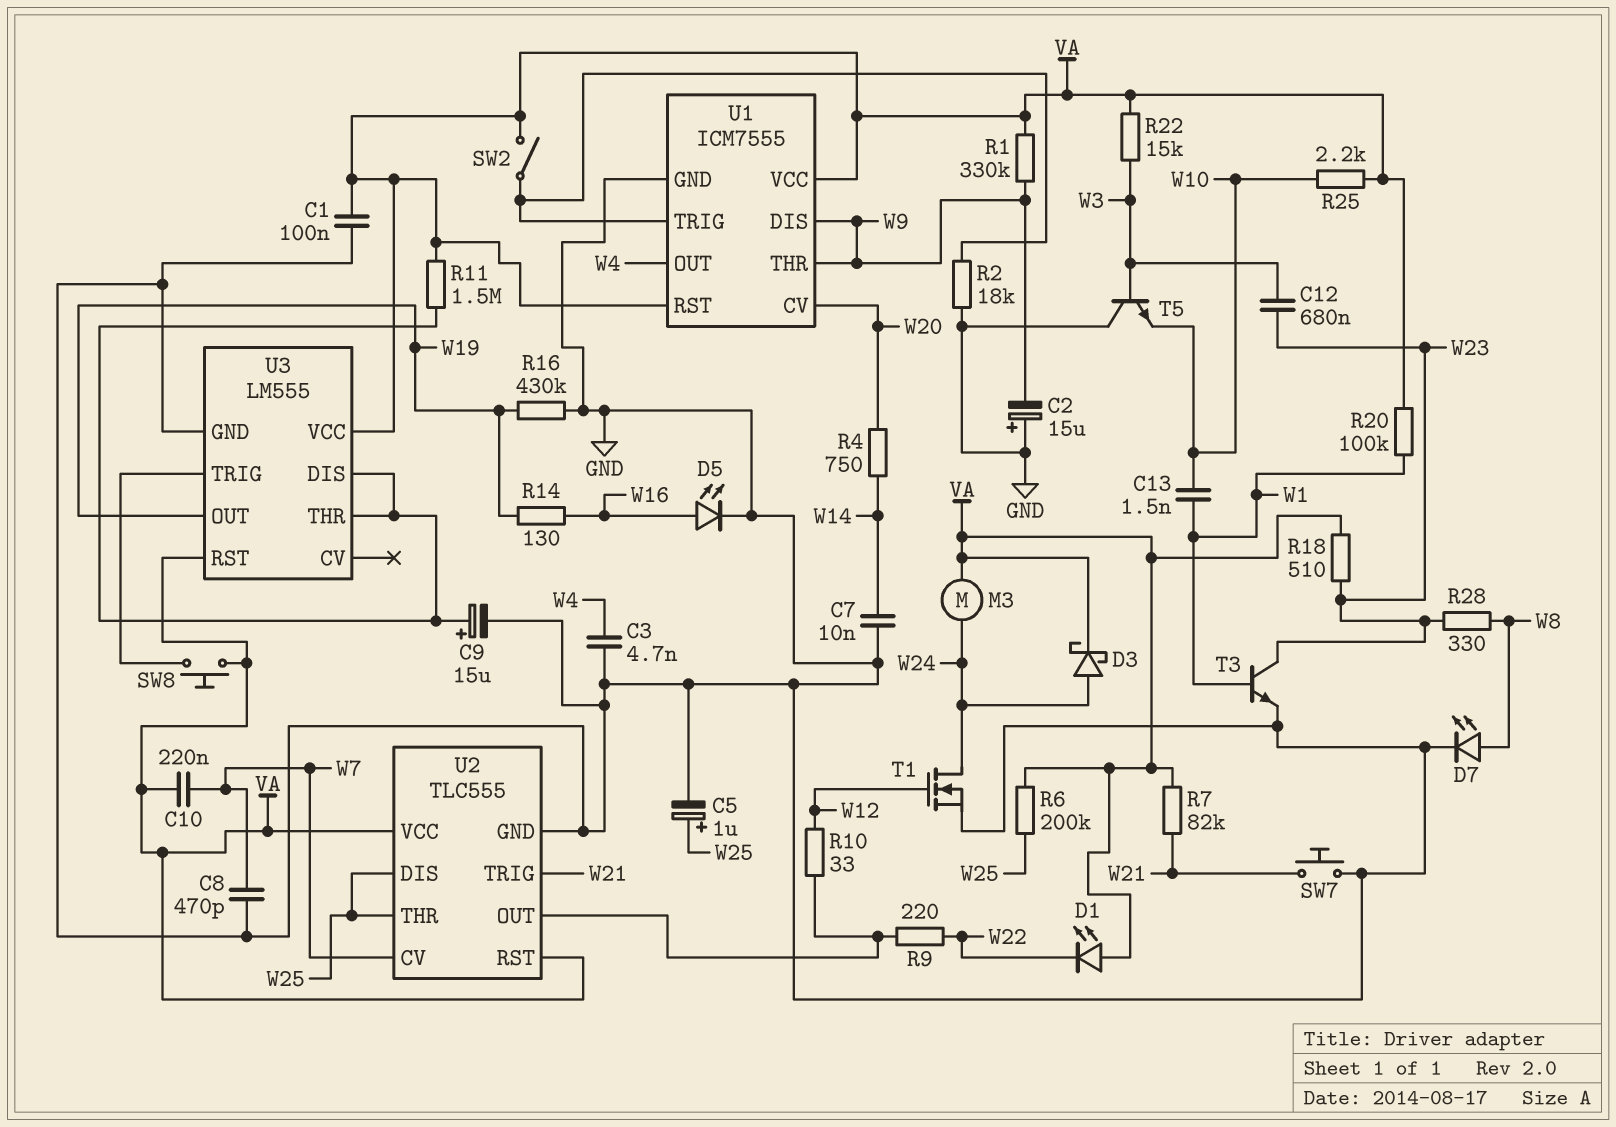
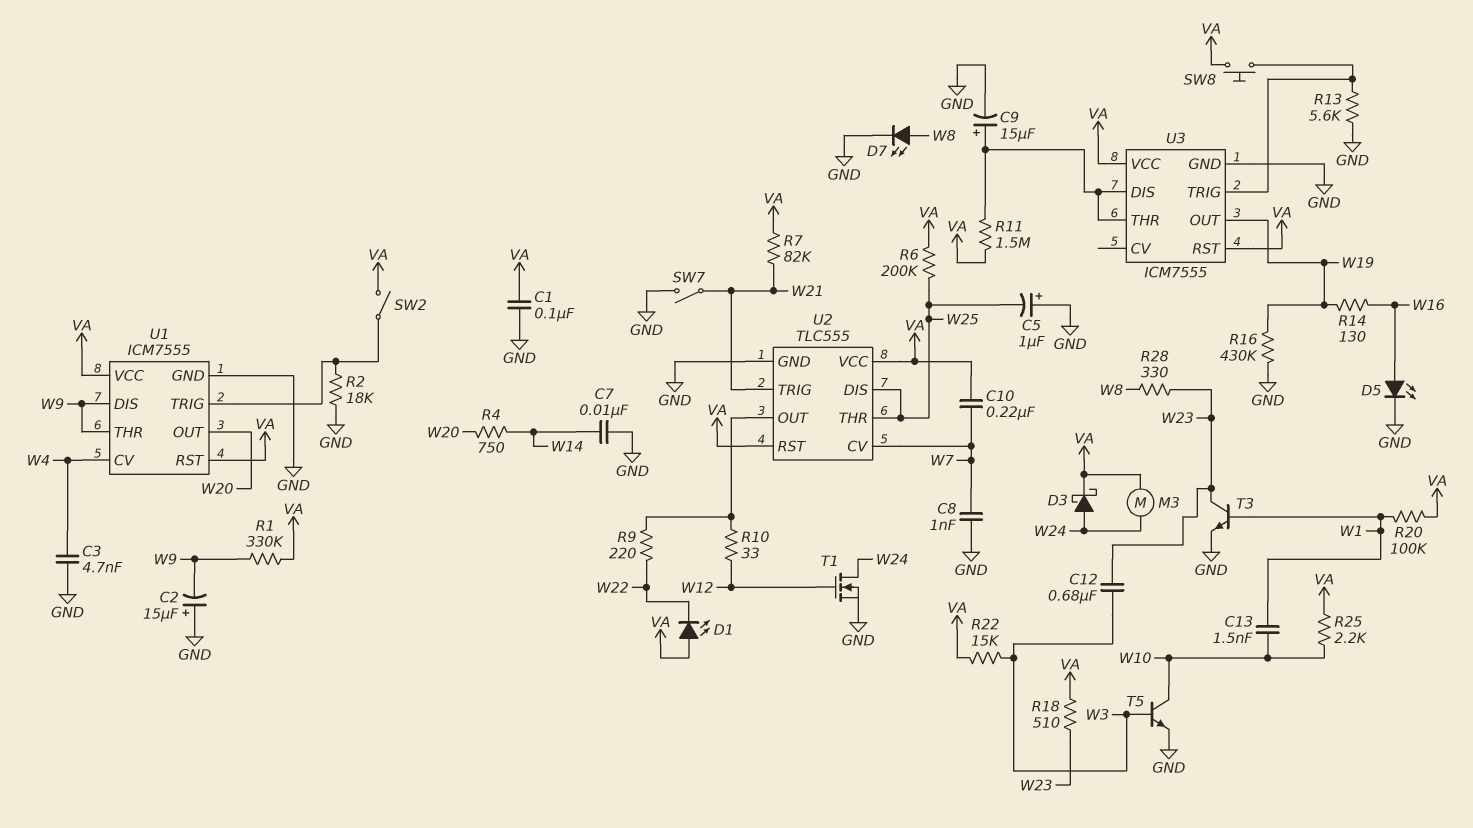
C5: 1uF (plus W25, minus GND) -> 1uF (plus GND, minus W25)
C8: 470pF (GND, W7) -> 1nF (GND, W7)
R13: none -> 5.6k (GND, U3/TRIG)
SW7: button (GND, W21) -> switch (GND, W21)
T5: NPN (B W3, C GND, E W10) -> NPN (B W3, C W10, E GND)
U1 pin CV: W20 -> W4
U1 pin OUT: W4 -> W20
U3: LM555 -> ICM7555

